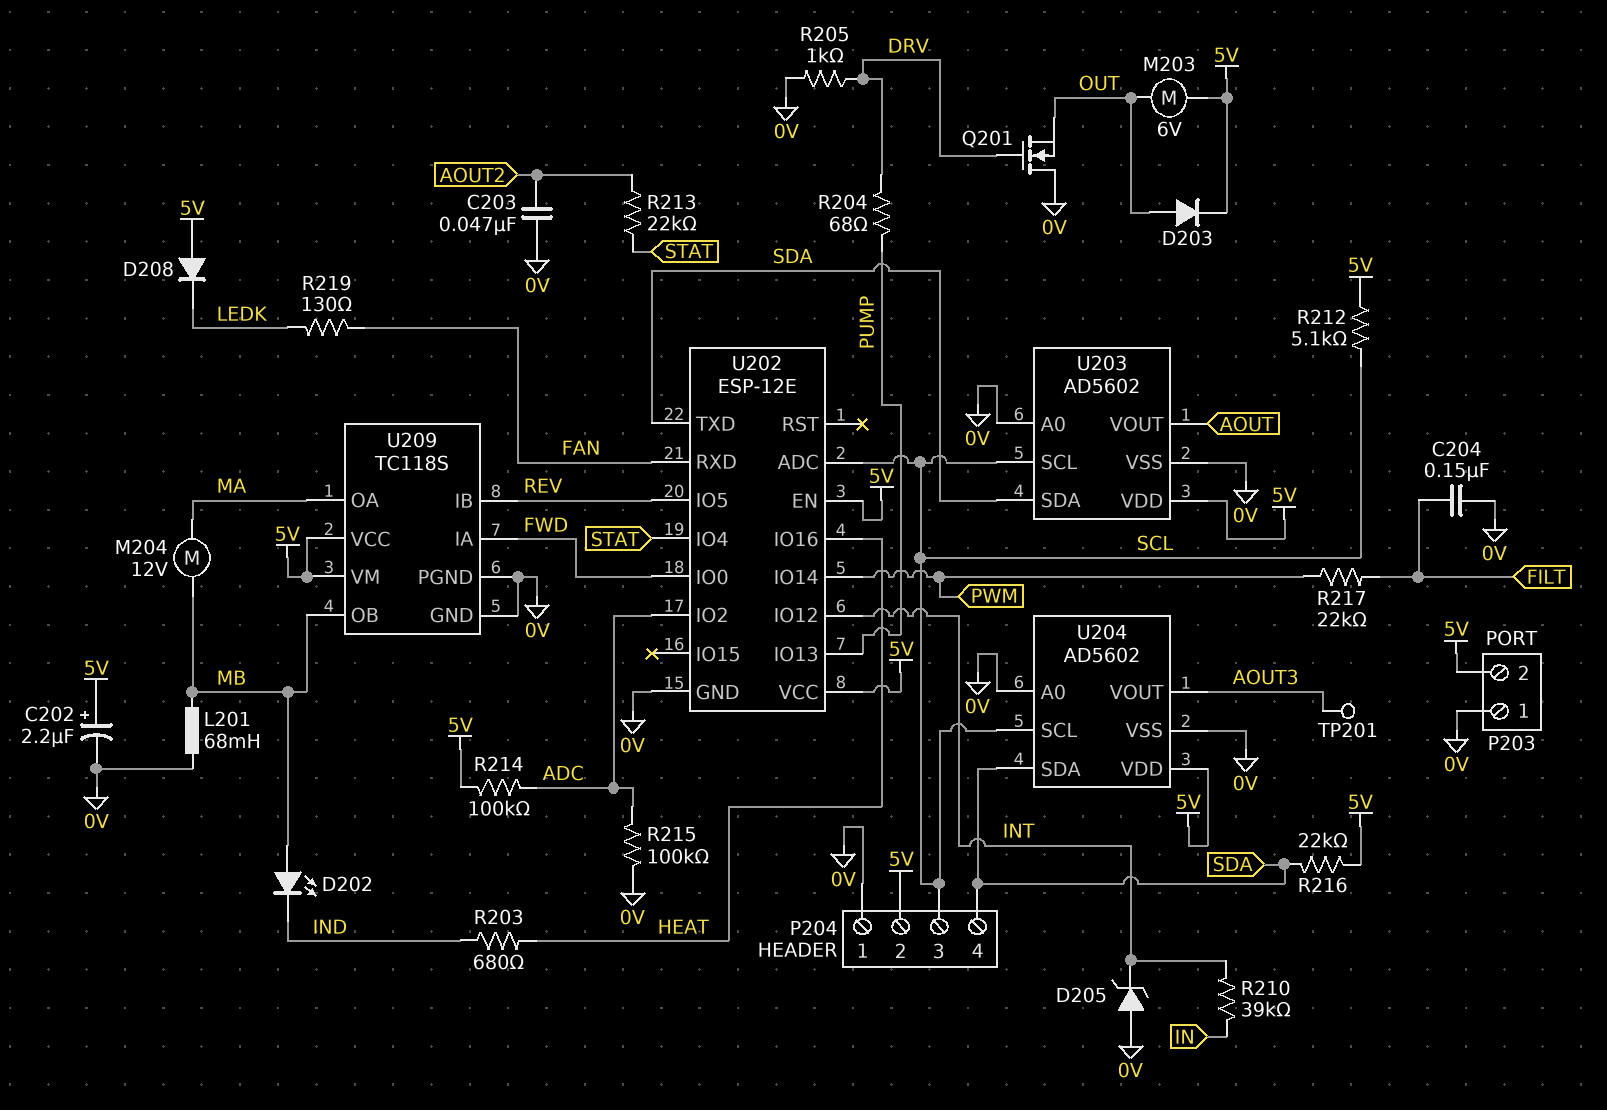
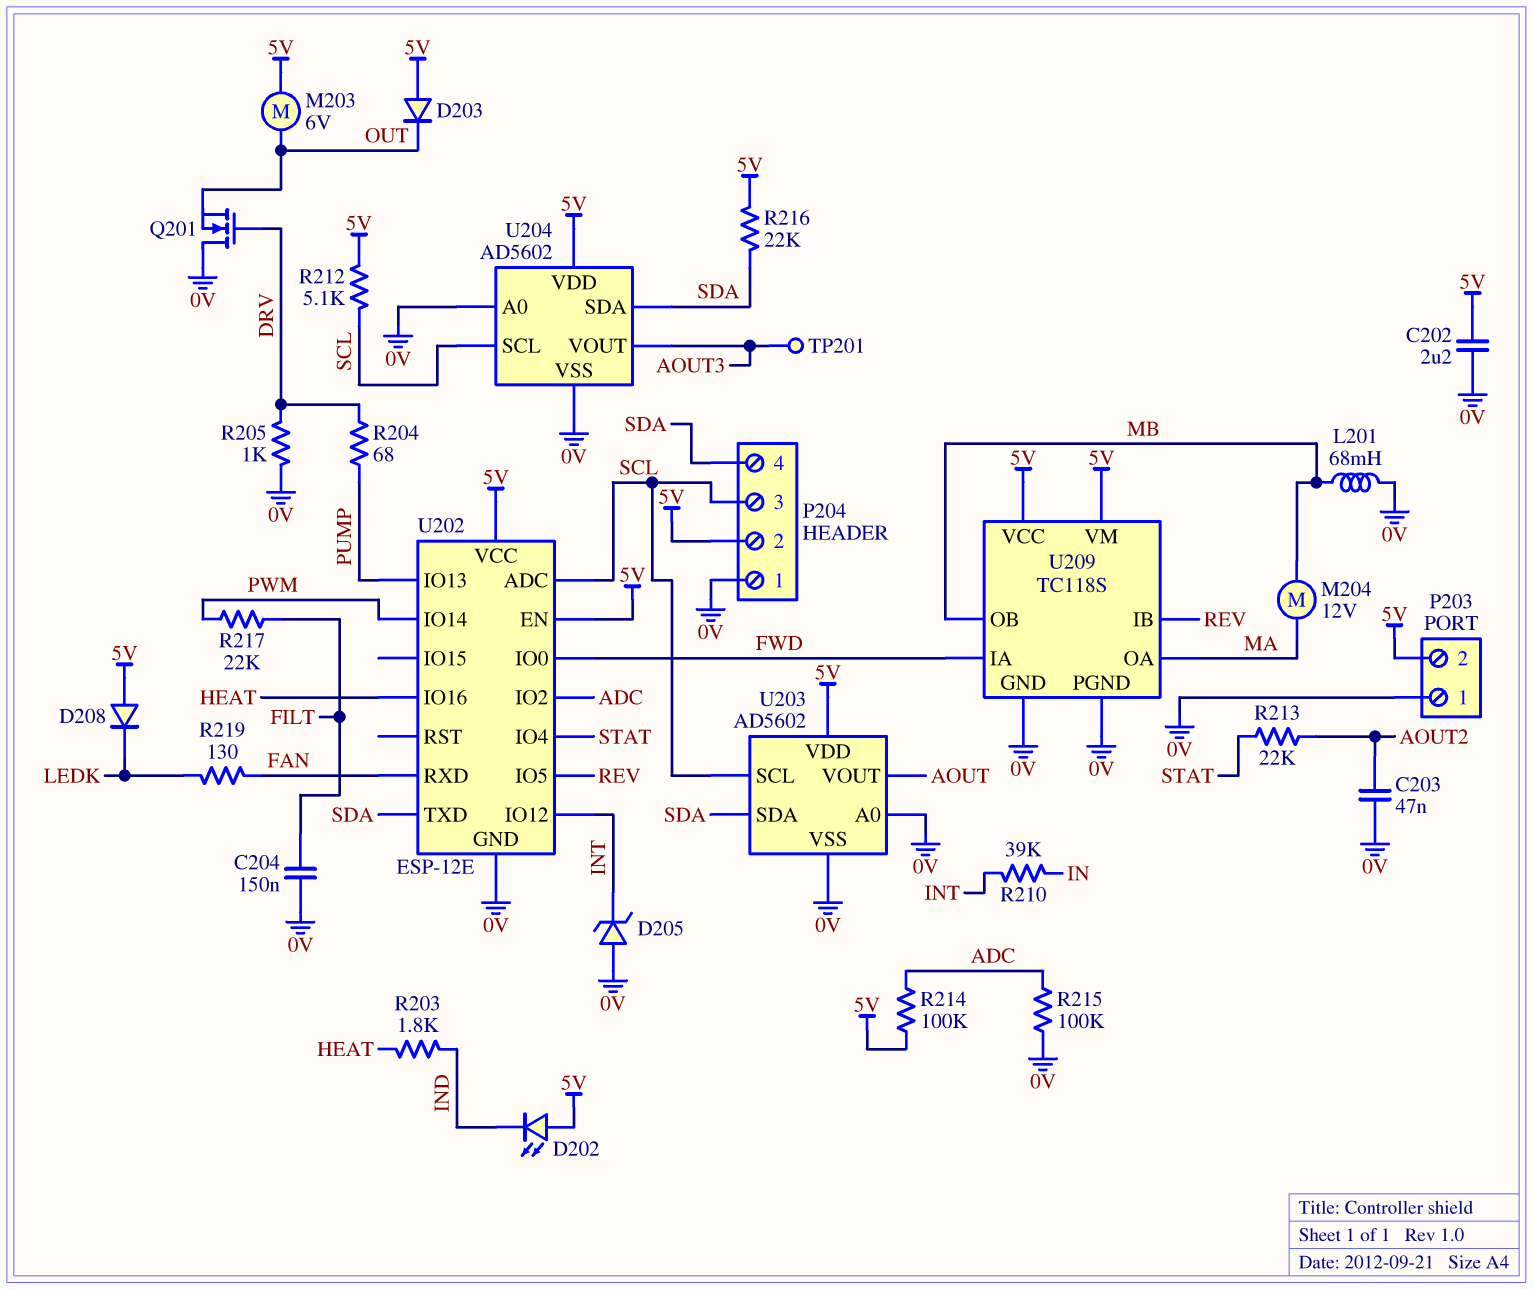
C202: 2.2uF (plus 5V, minus 0V) -> 2.2uF (0V, 5V)
D202: LED (A MB, K IND) -> LED (A 5V, K IND)
D203: diode (A OUT, K 5V) -> diode (A 5V, K OUT)
R203: 680 (HEAT, IND) -> 1.8k (HEAT, IND)

